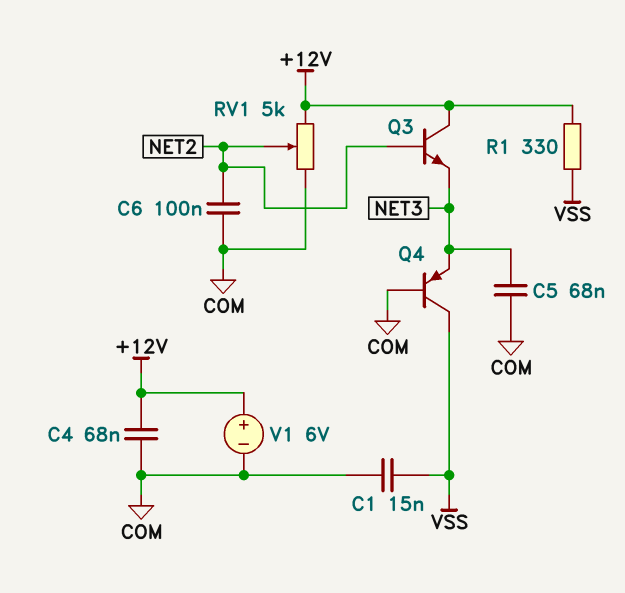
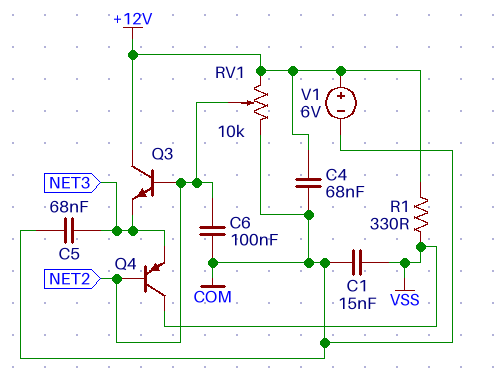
Q4: PNP (B COM, C VSS, E NET3) -> PNP (B NET2, C VSS, E NET3)
RV1: 5k (+12V, COM, wiper NET2) -> 10k (+12V, COM, wiper NET2)

